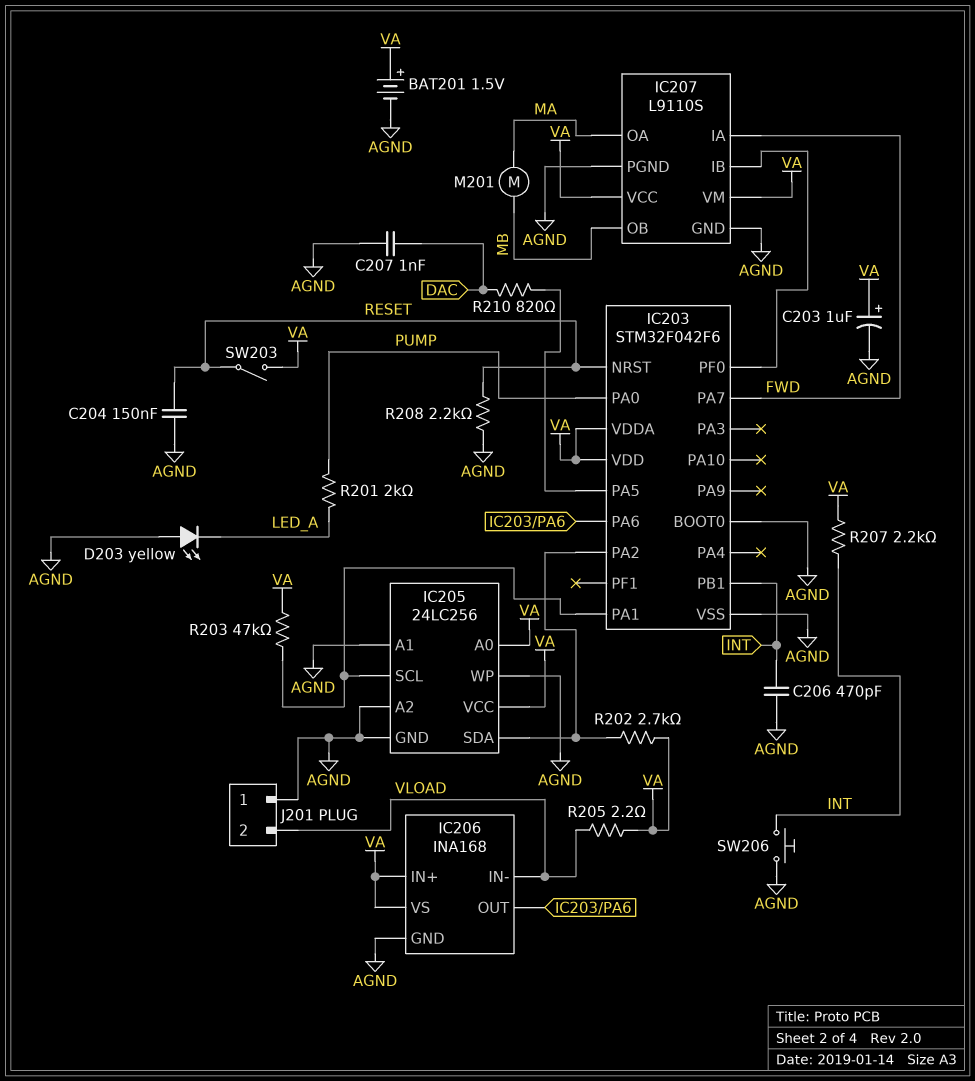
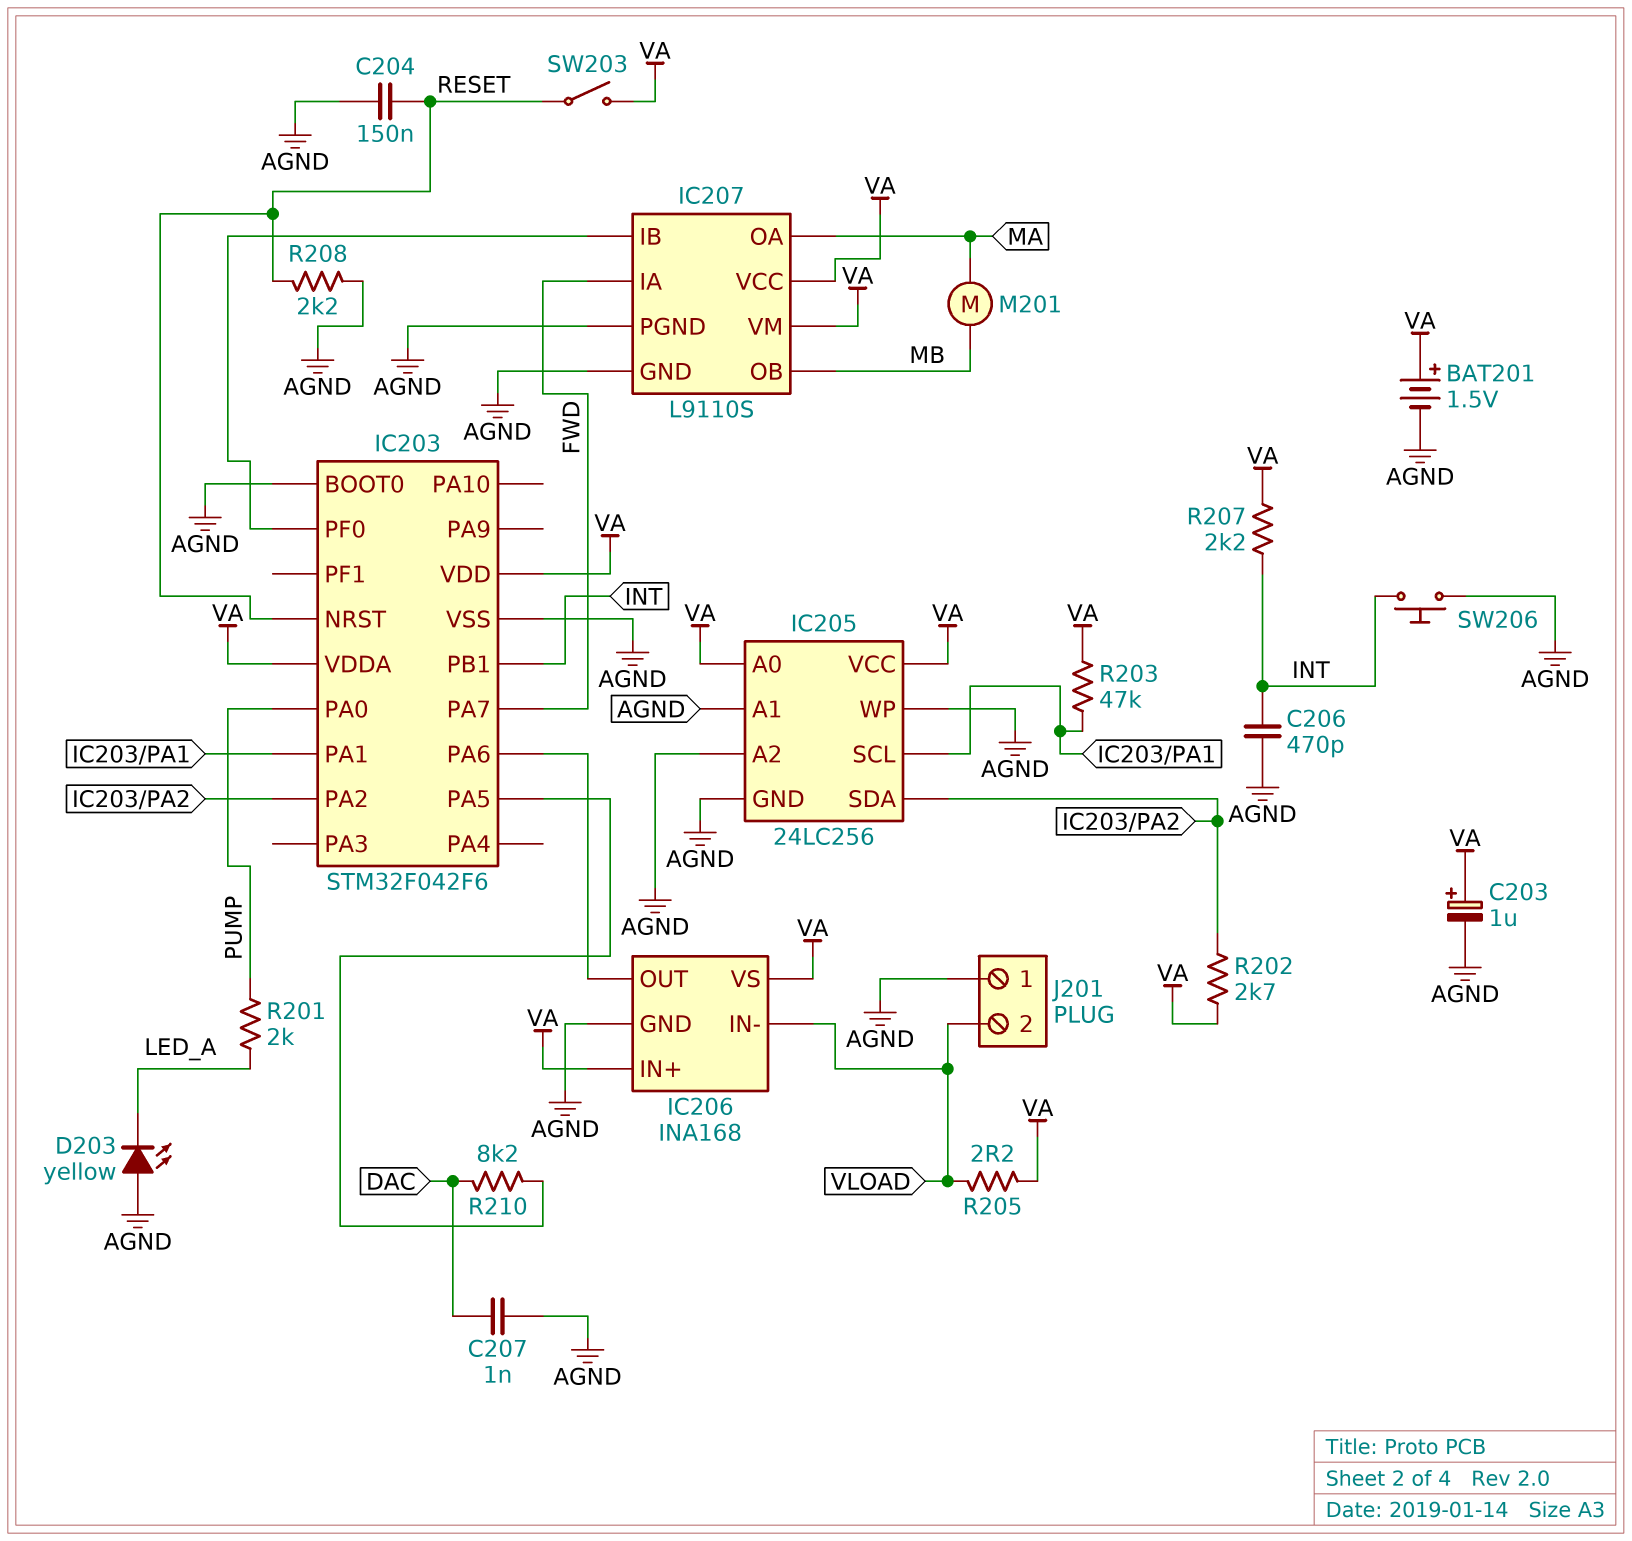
R210: 820 (DAC, IC203/PA5) -> 8.2k (DAC, IC203/PA5)

